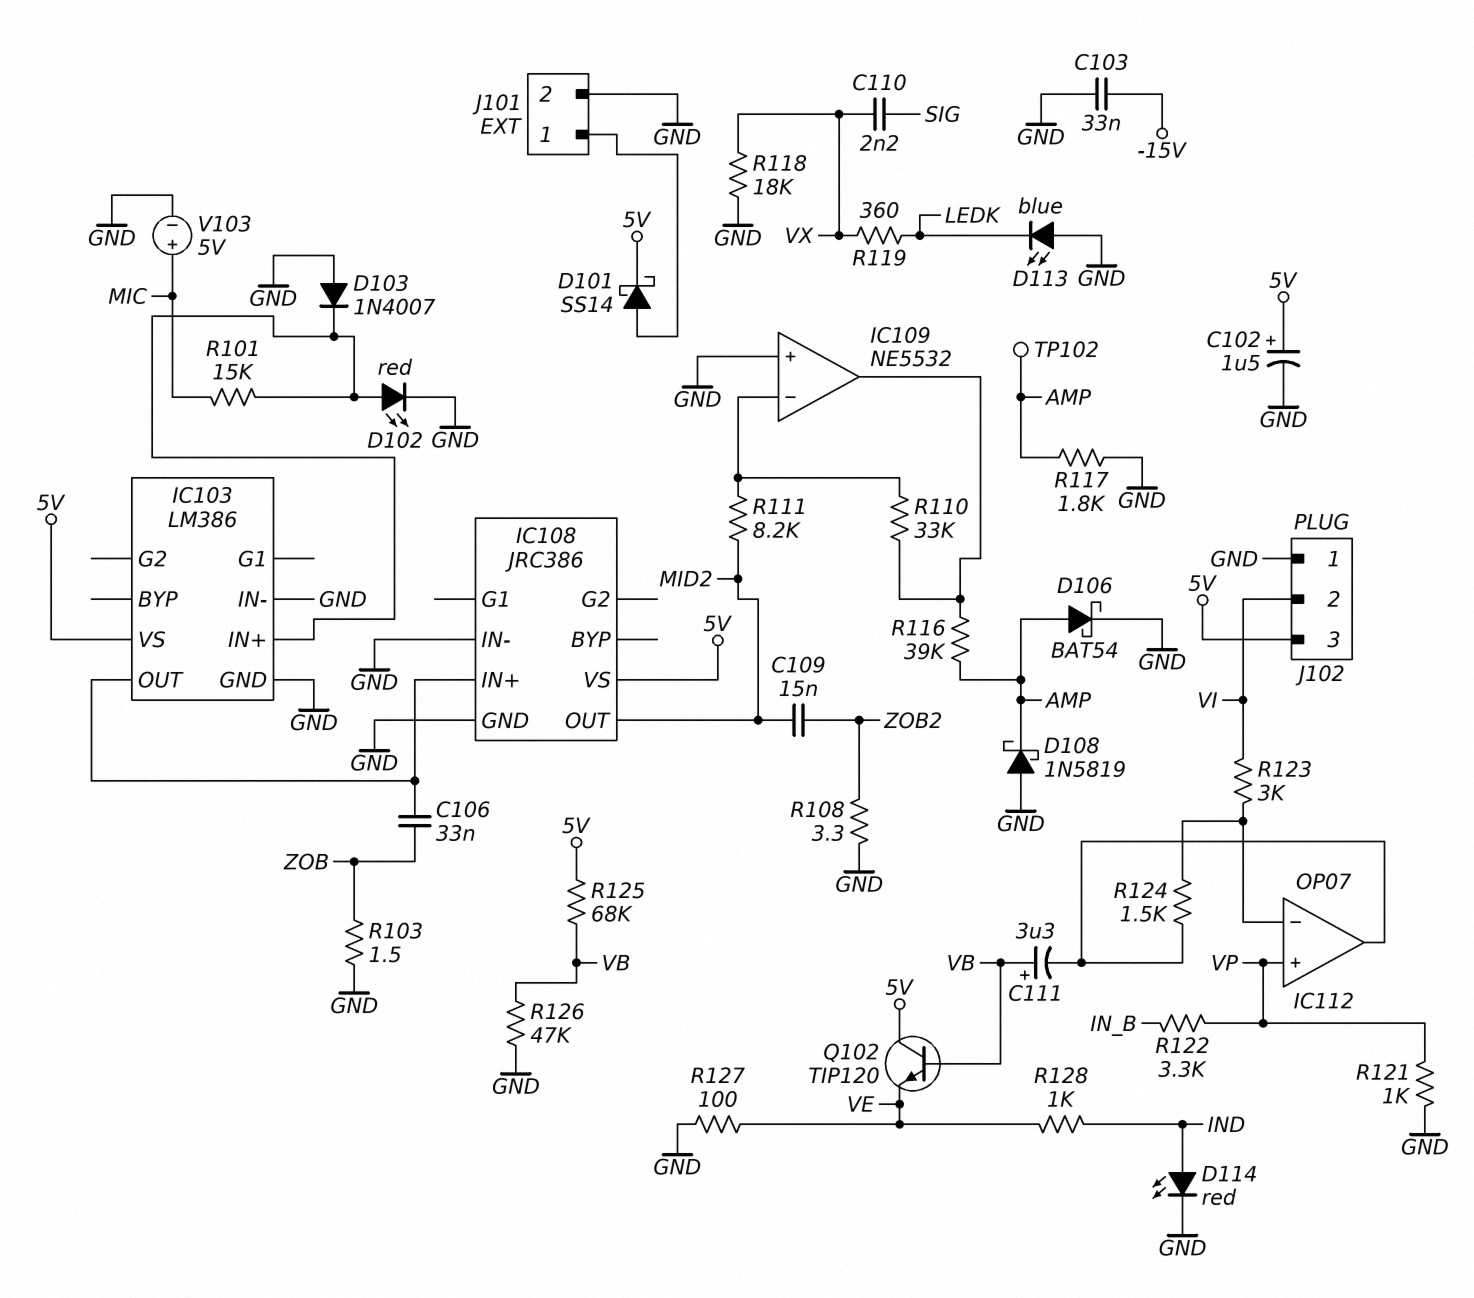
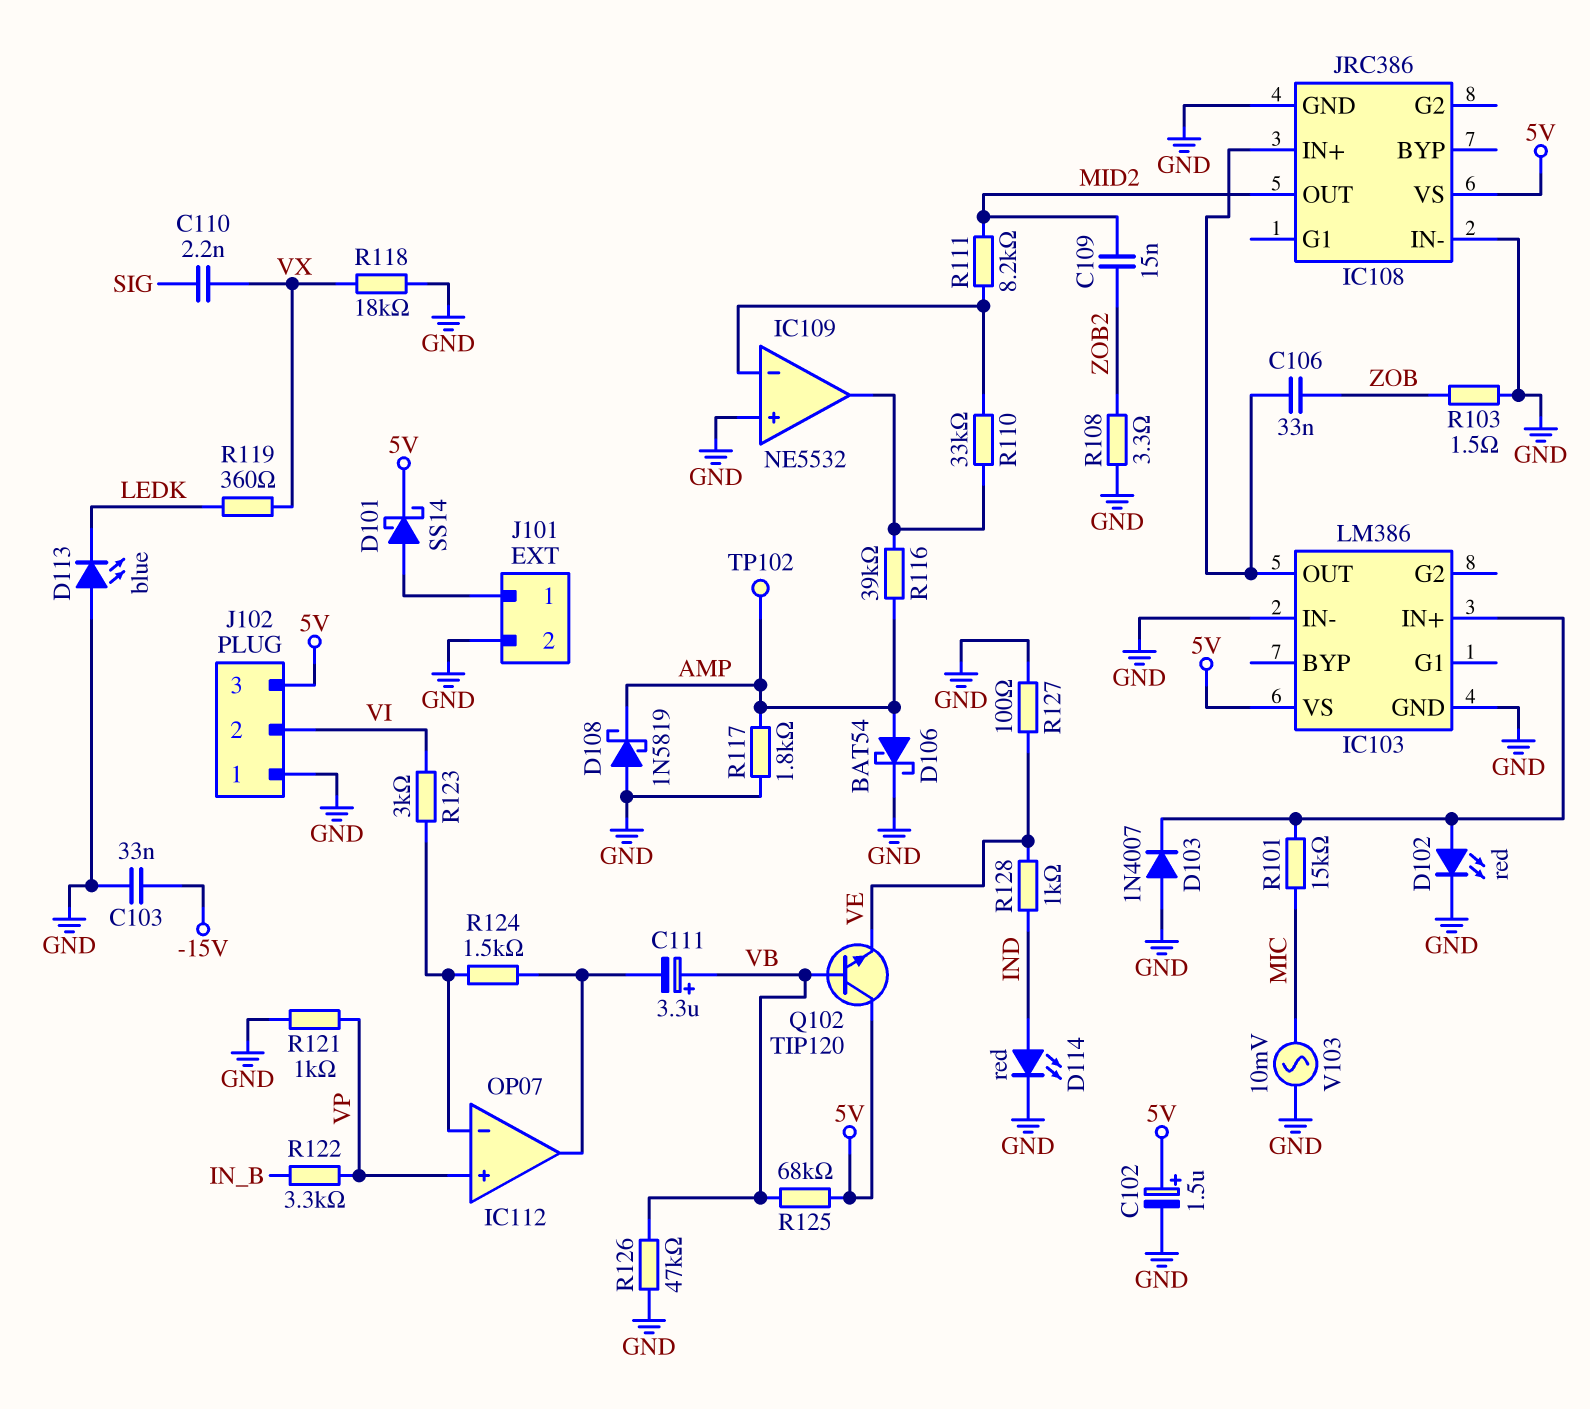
V103: 5V (plus MIC, minus GND) -> AC 10mV (GND, MIC)

